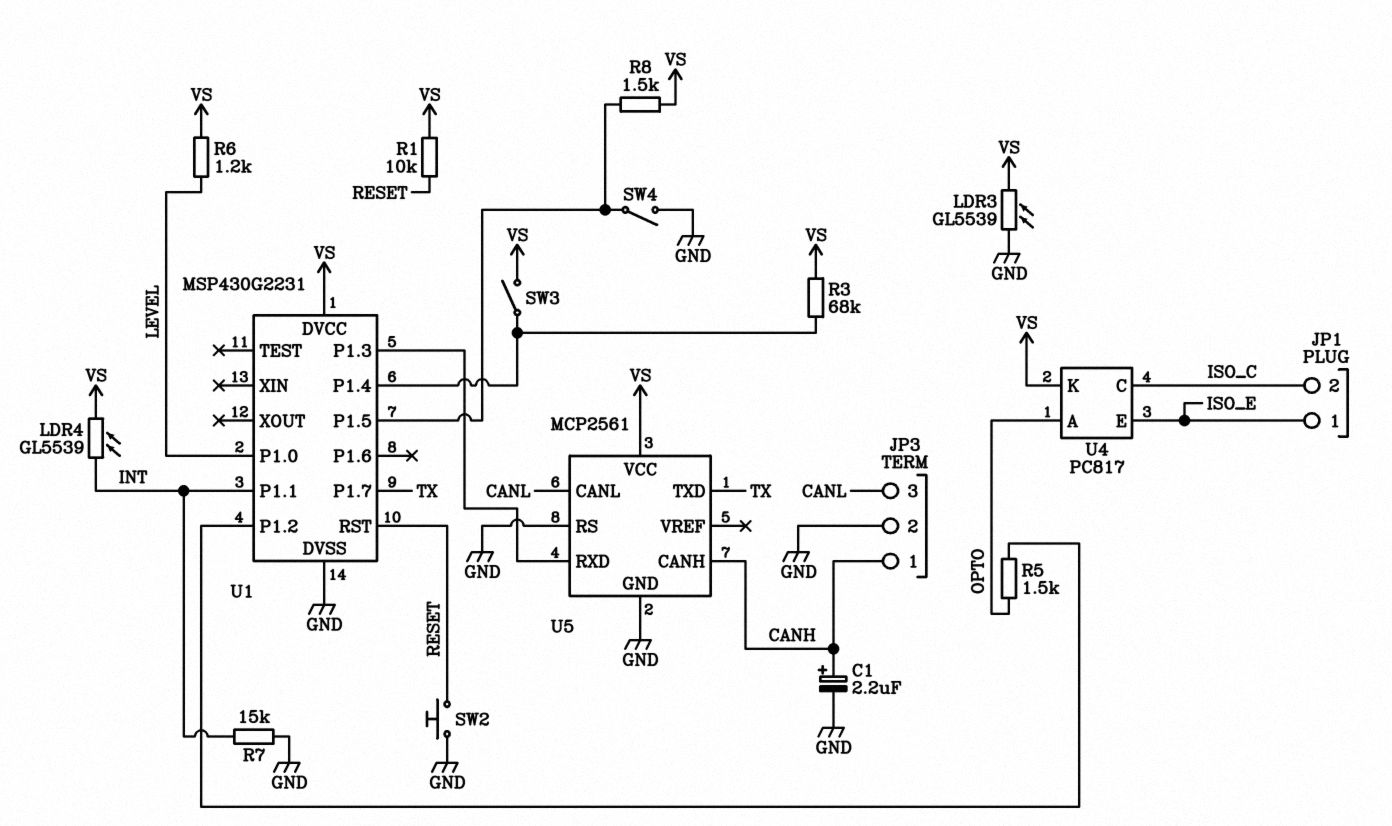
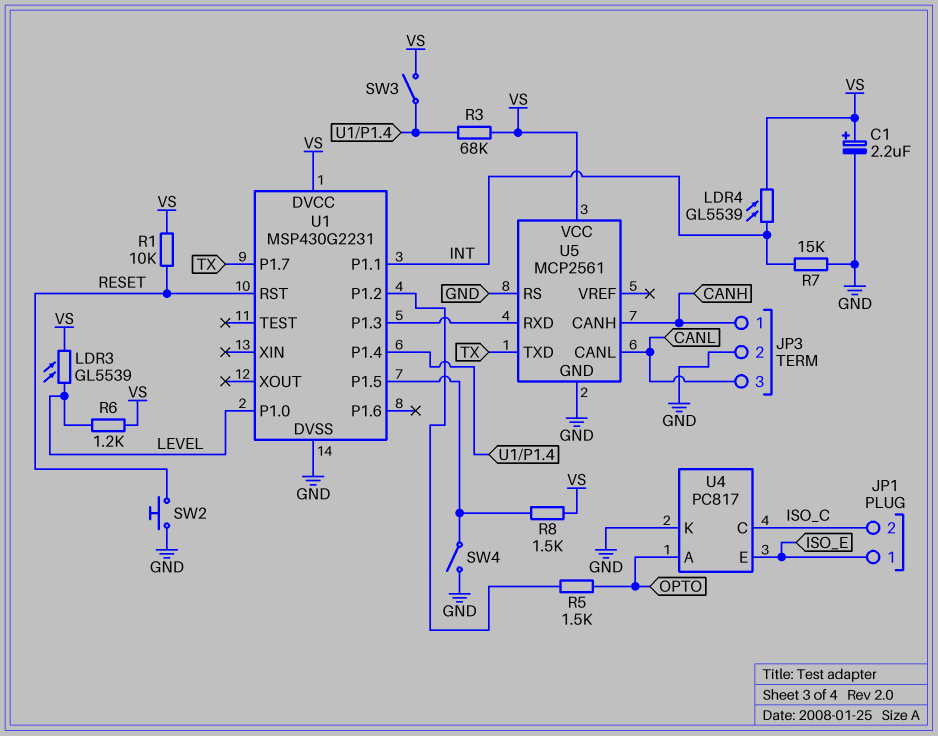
C1: 2.2uF (plus CANH, minus GND) -> 2.2uF (plus VS, minus GND)
LDR3: GL5539 (GND, VS) -> GL5539 (LEVEL, VS)
U4 pin K: VS -> GND

